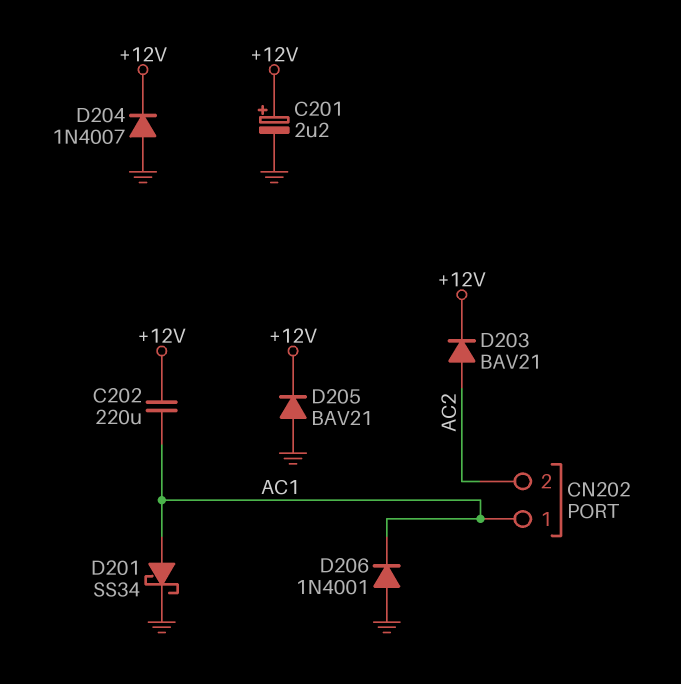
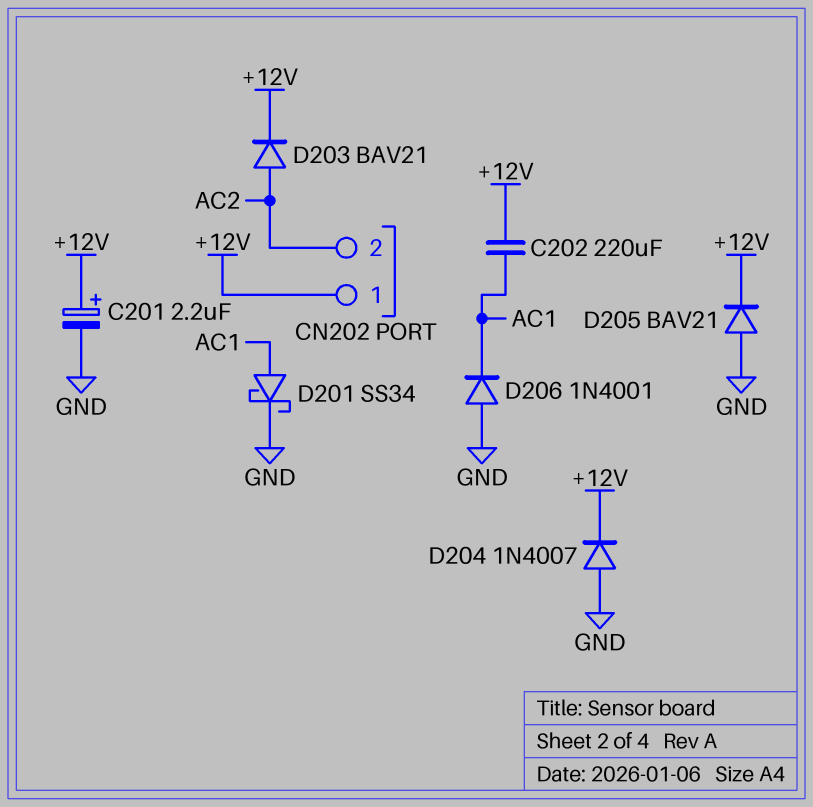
CN202 pin 1: AC1 -> +12V

